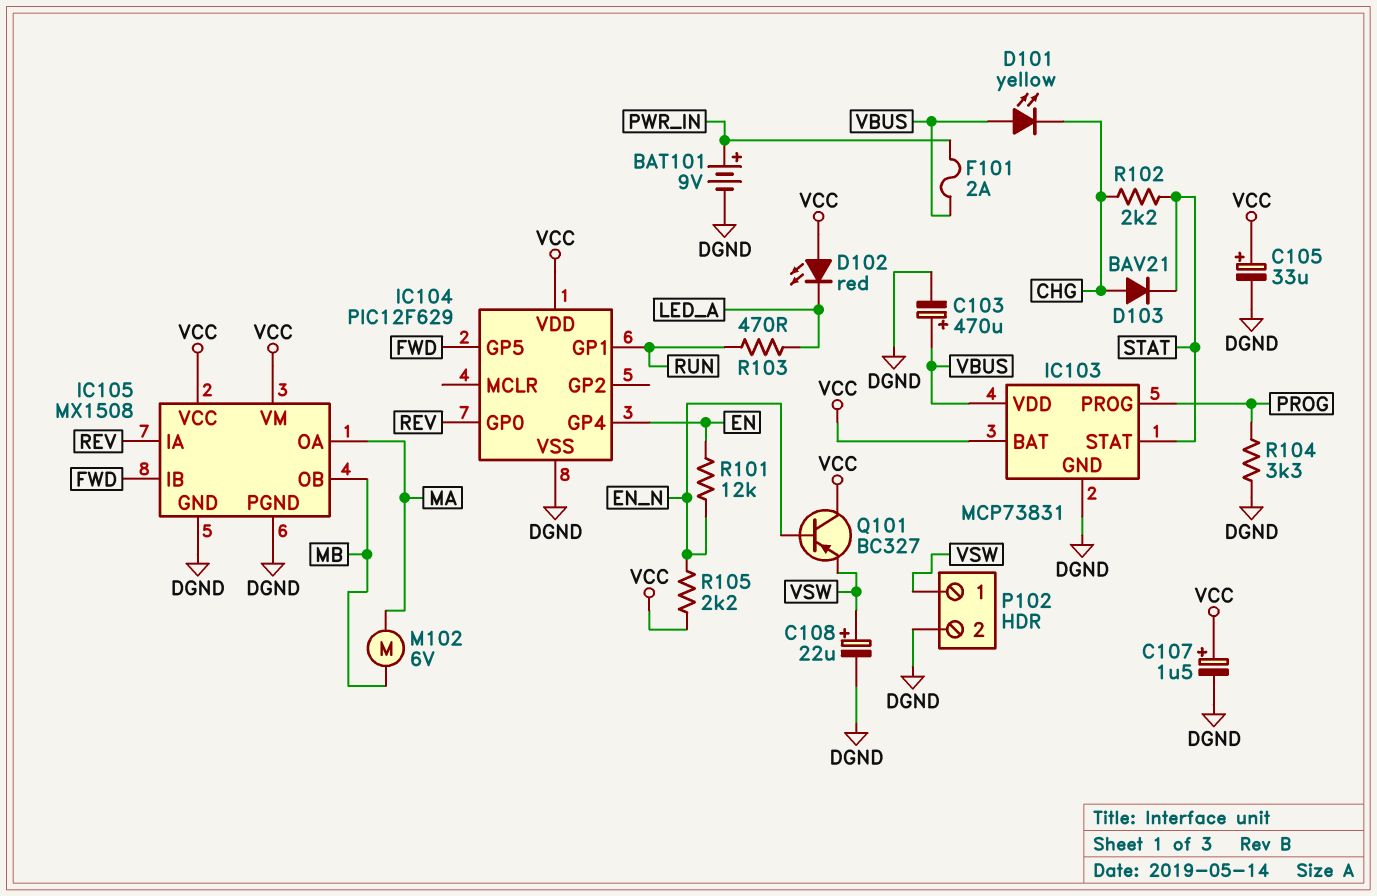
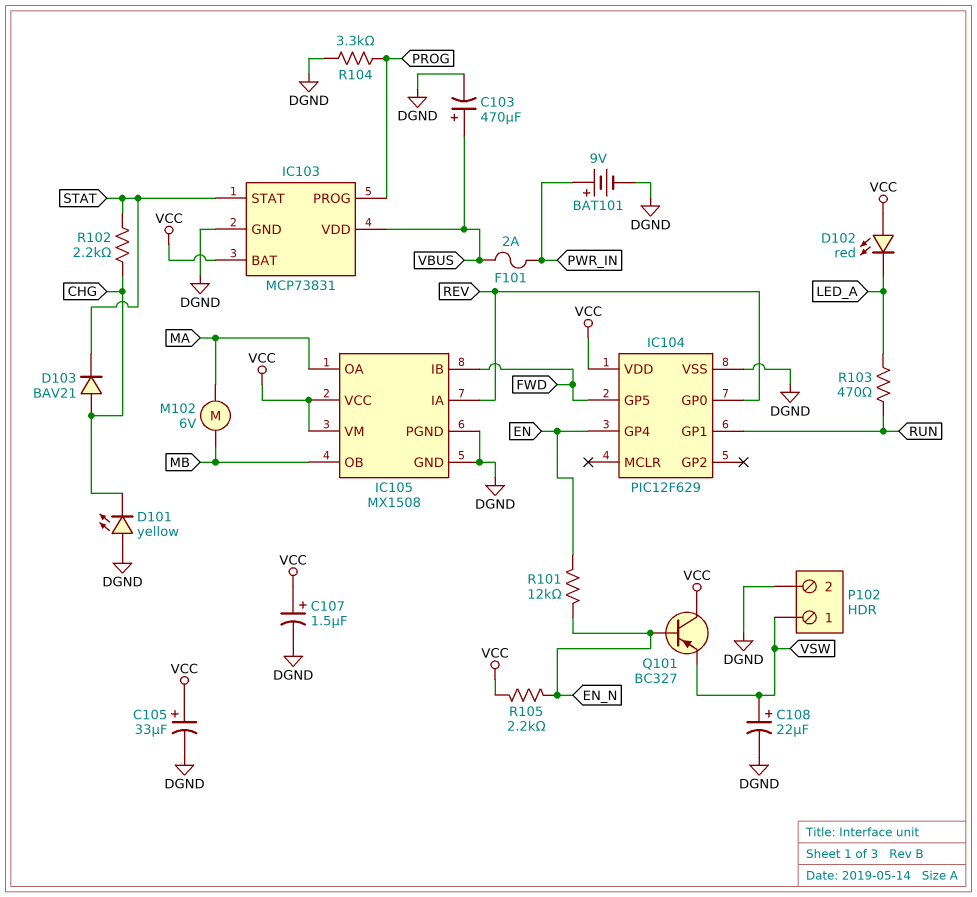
D101: LED yellow (A VBUS, K CHG) -> LED yellow (A DGND, K CHG)

